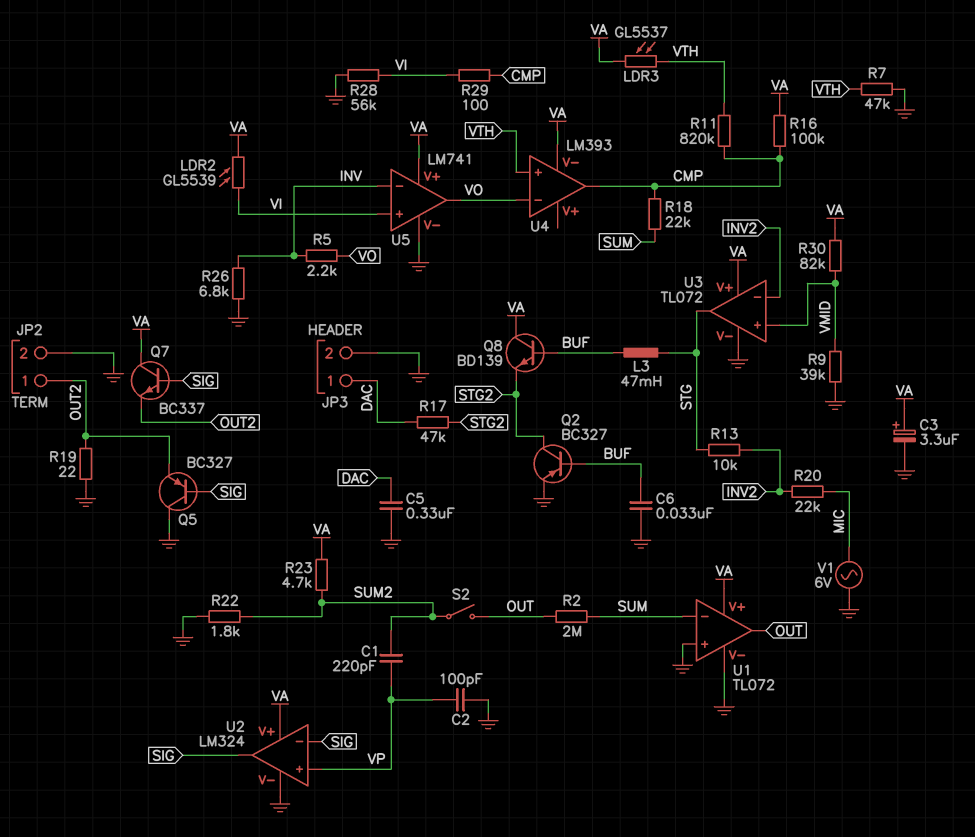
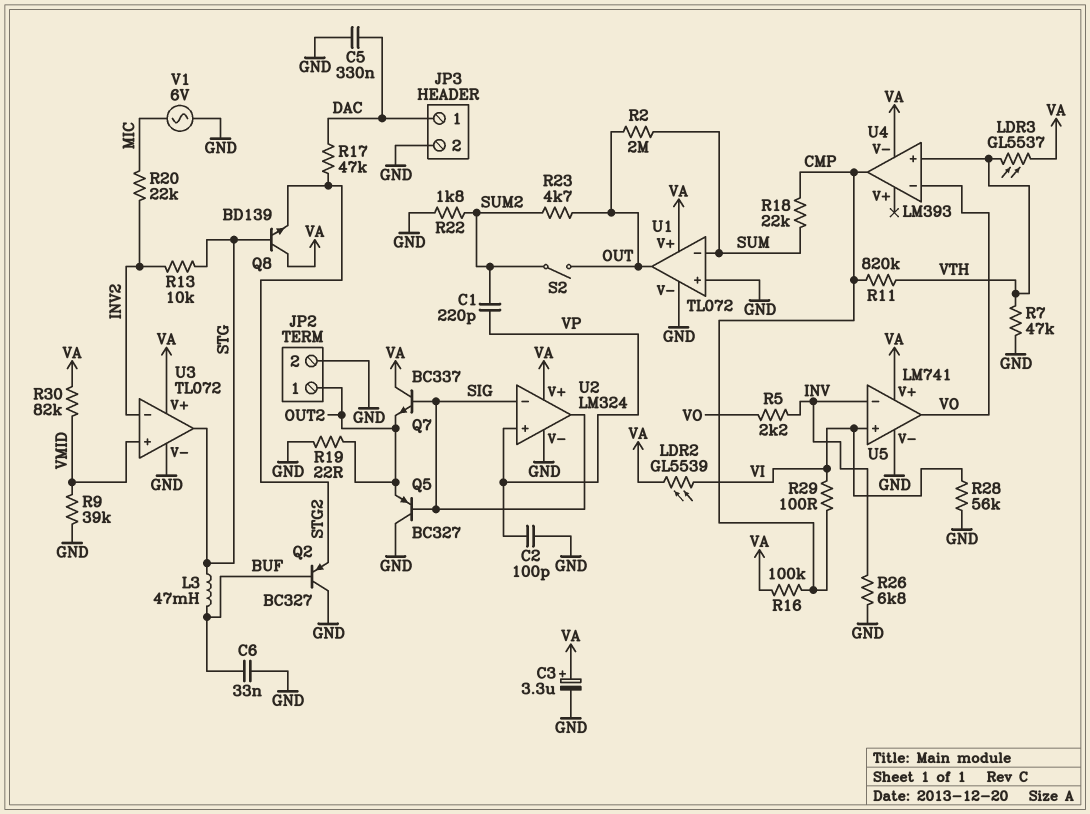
Q2: PNP BC327 (B BUF, C STG2, E GND) -> PNP BC327 (B BUF, C GND, E STG2)
Q8: NPN BD139 (B BUF, C VA, E STG2) -> NPN BD139 (B STG, C VA, E STG2)
R23: 4.7k (SUM2, VA) -> 4.7k (OUT, SUM2)

